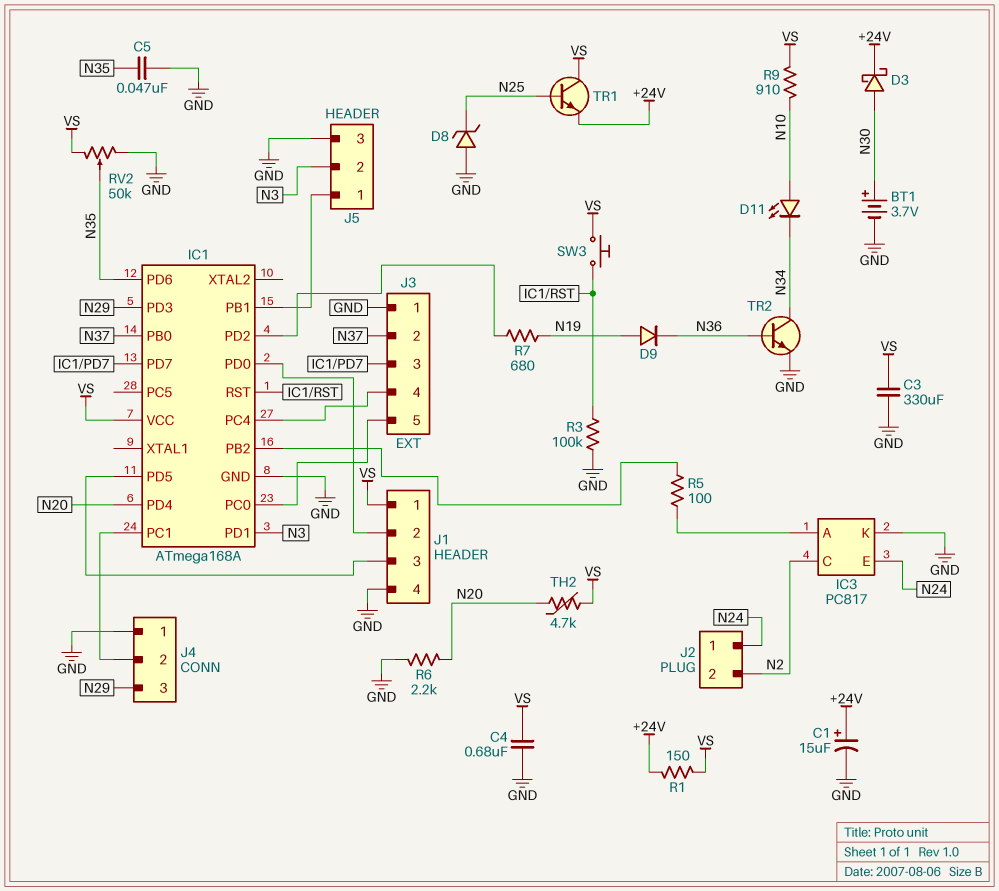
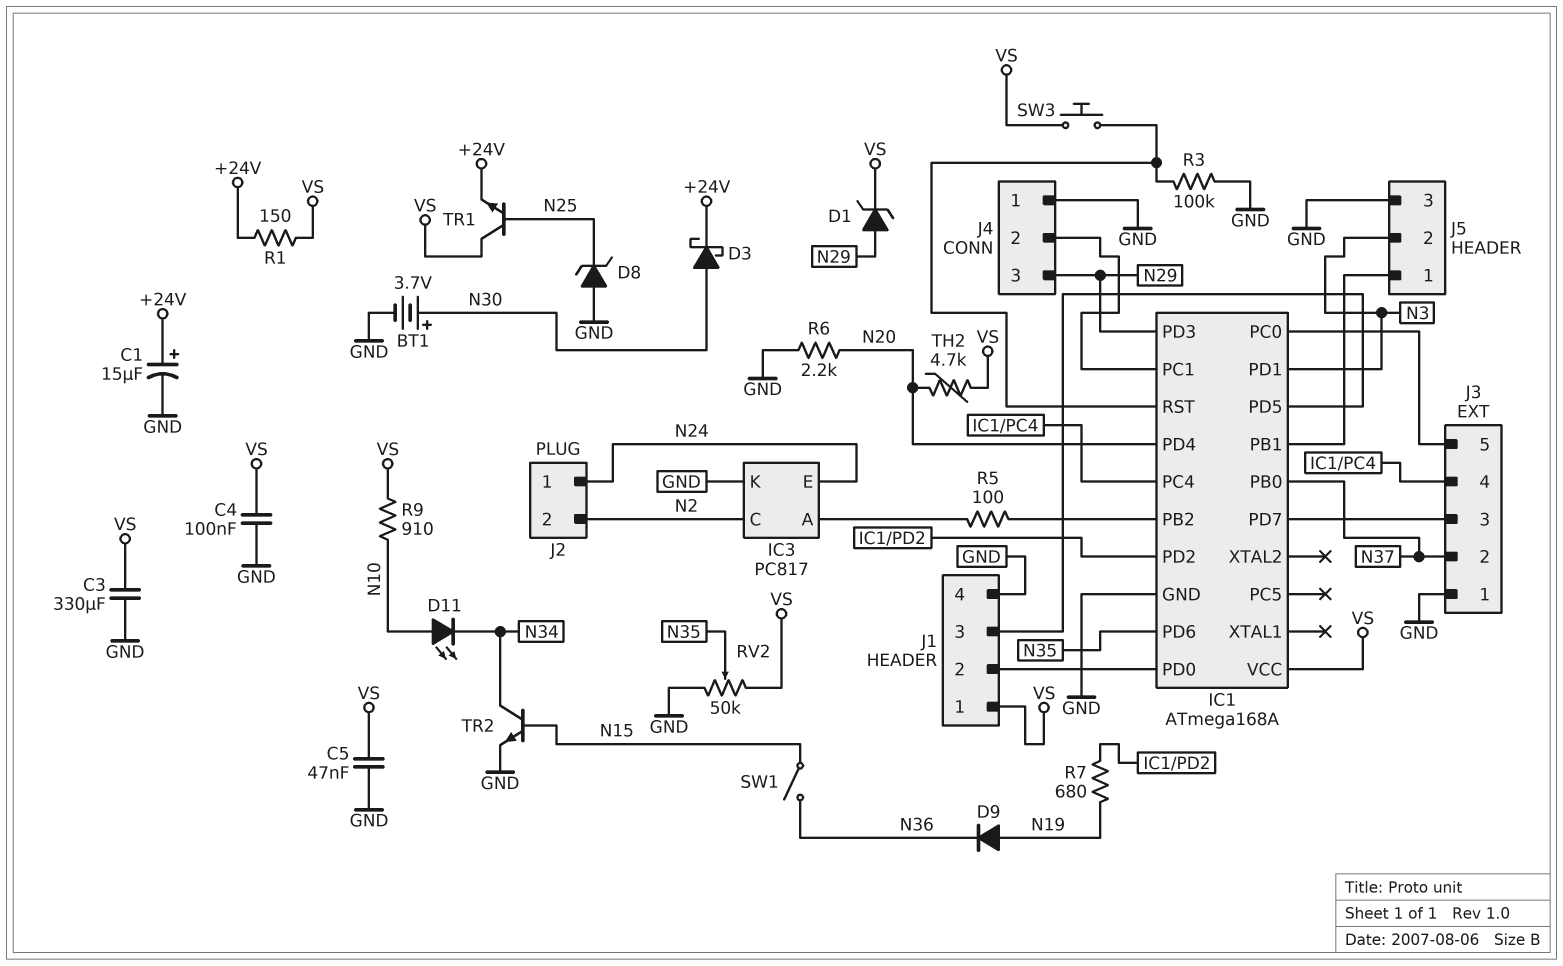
C4: 680nF (GND, VS) -> 100nF (GND, VS)
C5: 47nF (GND, N35) -> 47nF (GND, VS)
D1: none -> zener (A N29, K VS)
SW1: none -> switch (N15, N36)
TR2: NPN (B N36, C N34, E GND) -> NPN (B N15, C N34, E GND)

